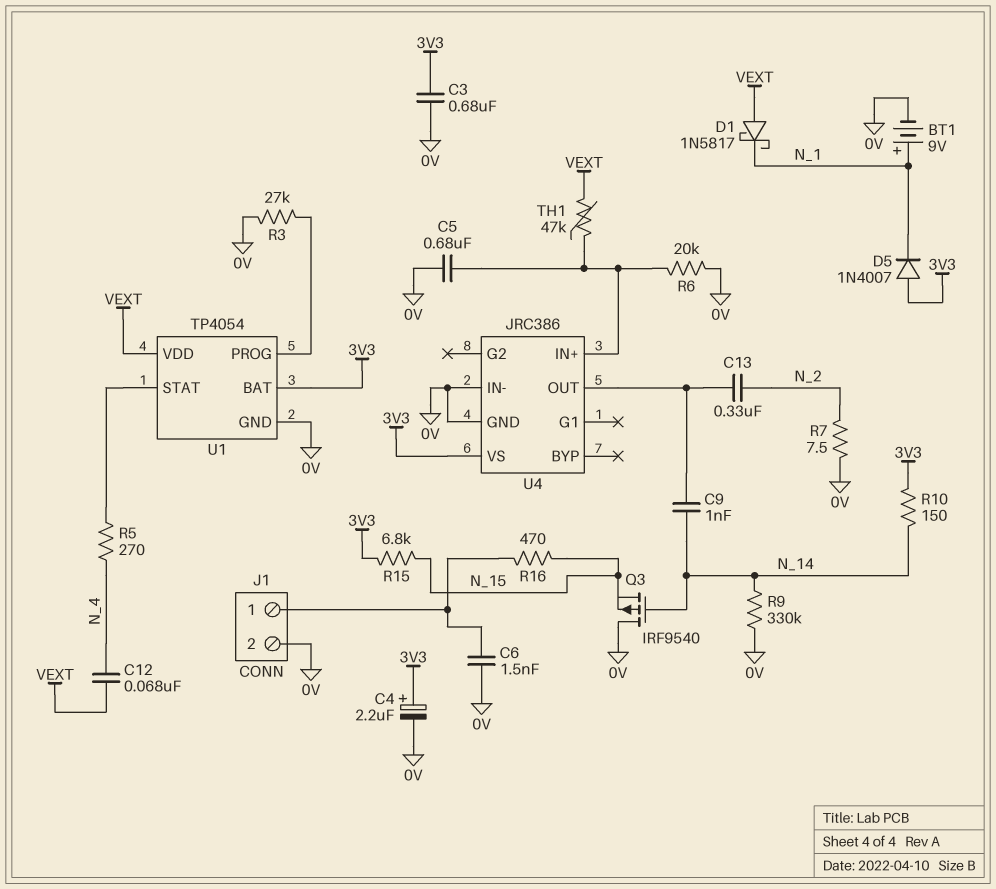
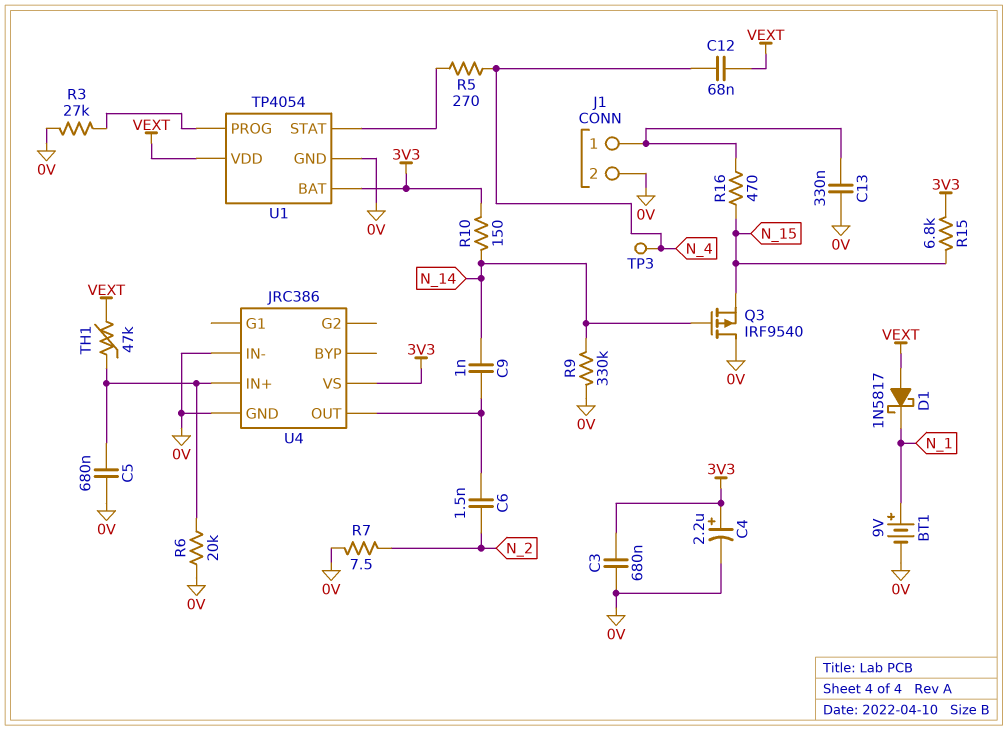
C6: 1.5nF (0V, J1/1) -> 1.5nF (N_2, U4/OUT)
C13: 330nF (N_2, U4/OUT) -> 330nF (0V, J1/1)
D5: diode 1N4007 (A 3V3, K N_1) -> none
TP3: none -> test point (N_4)

